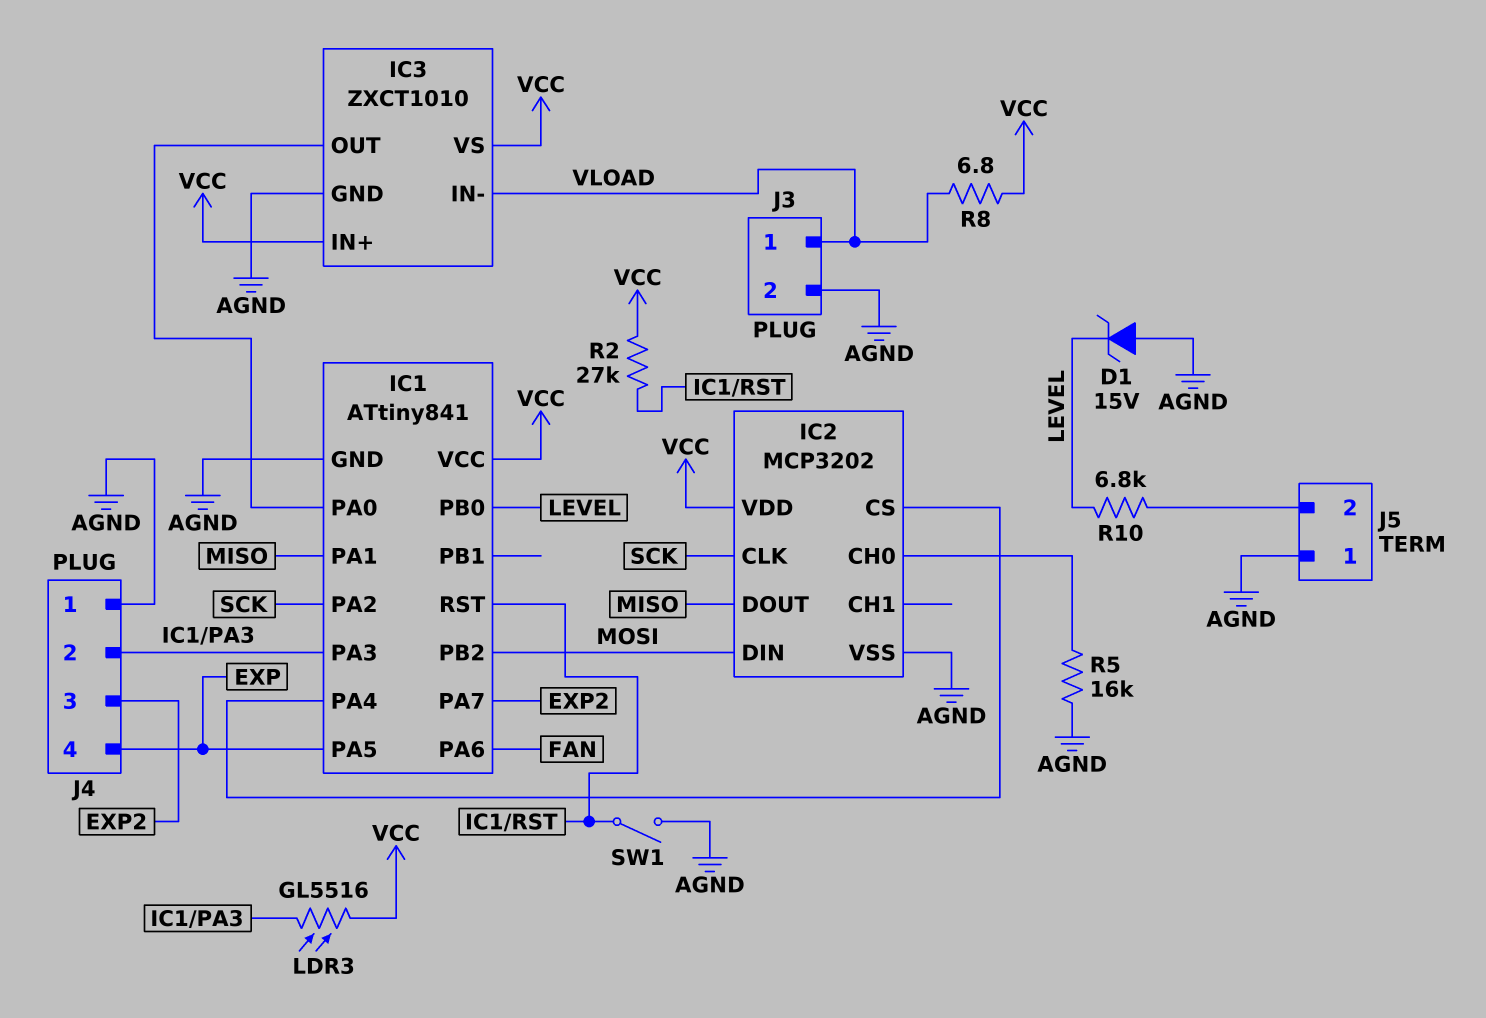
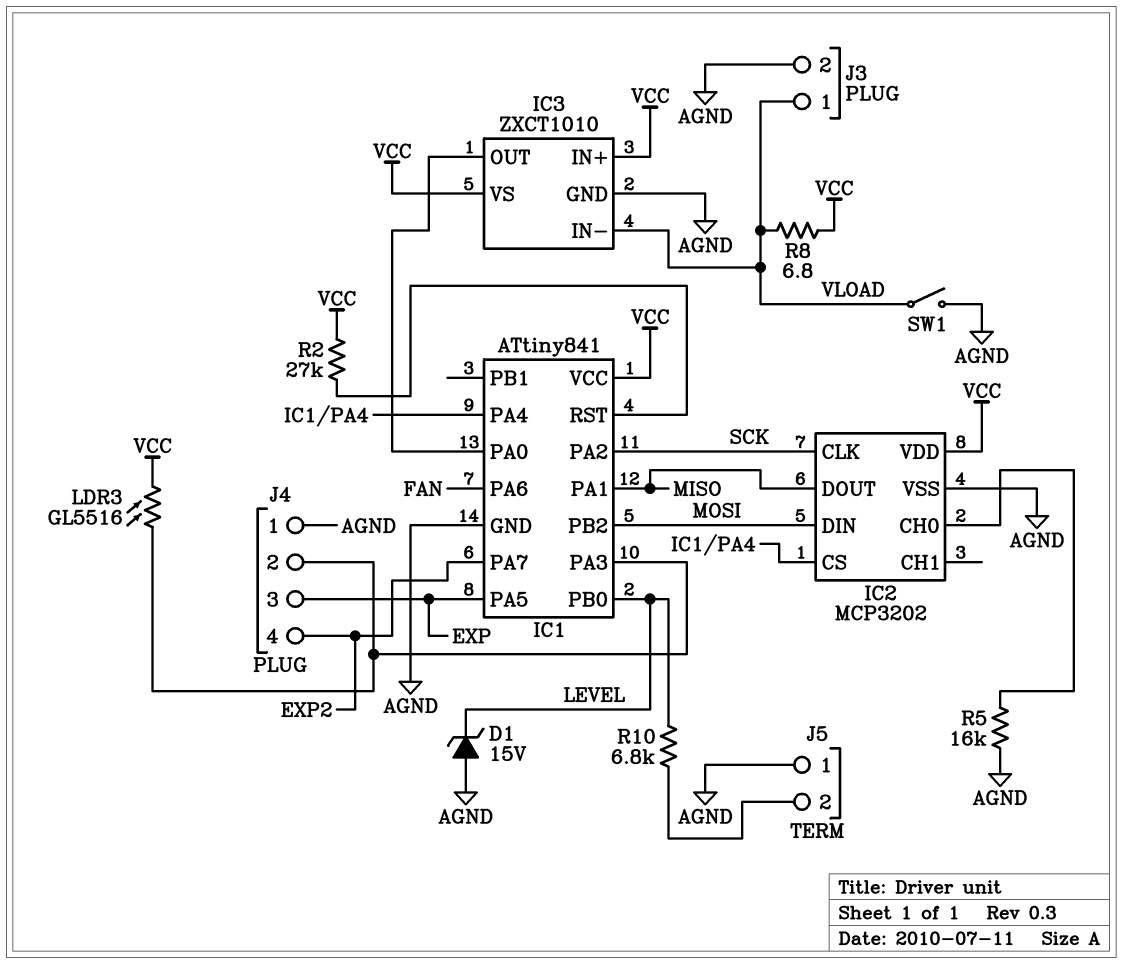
J4 pin 3: EXP2 -> EXP
J4 pin 4: EXP -> EXP2
SW1: switch (AGND, IC1/RST) -> switch (AGND, VLOAD)

